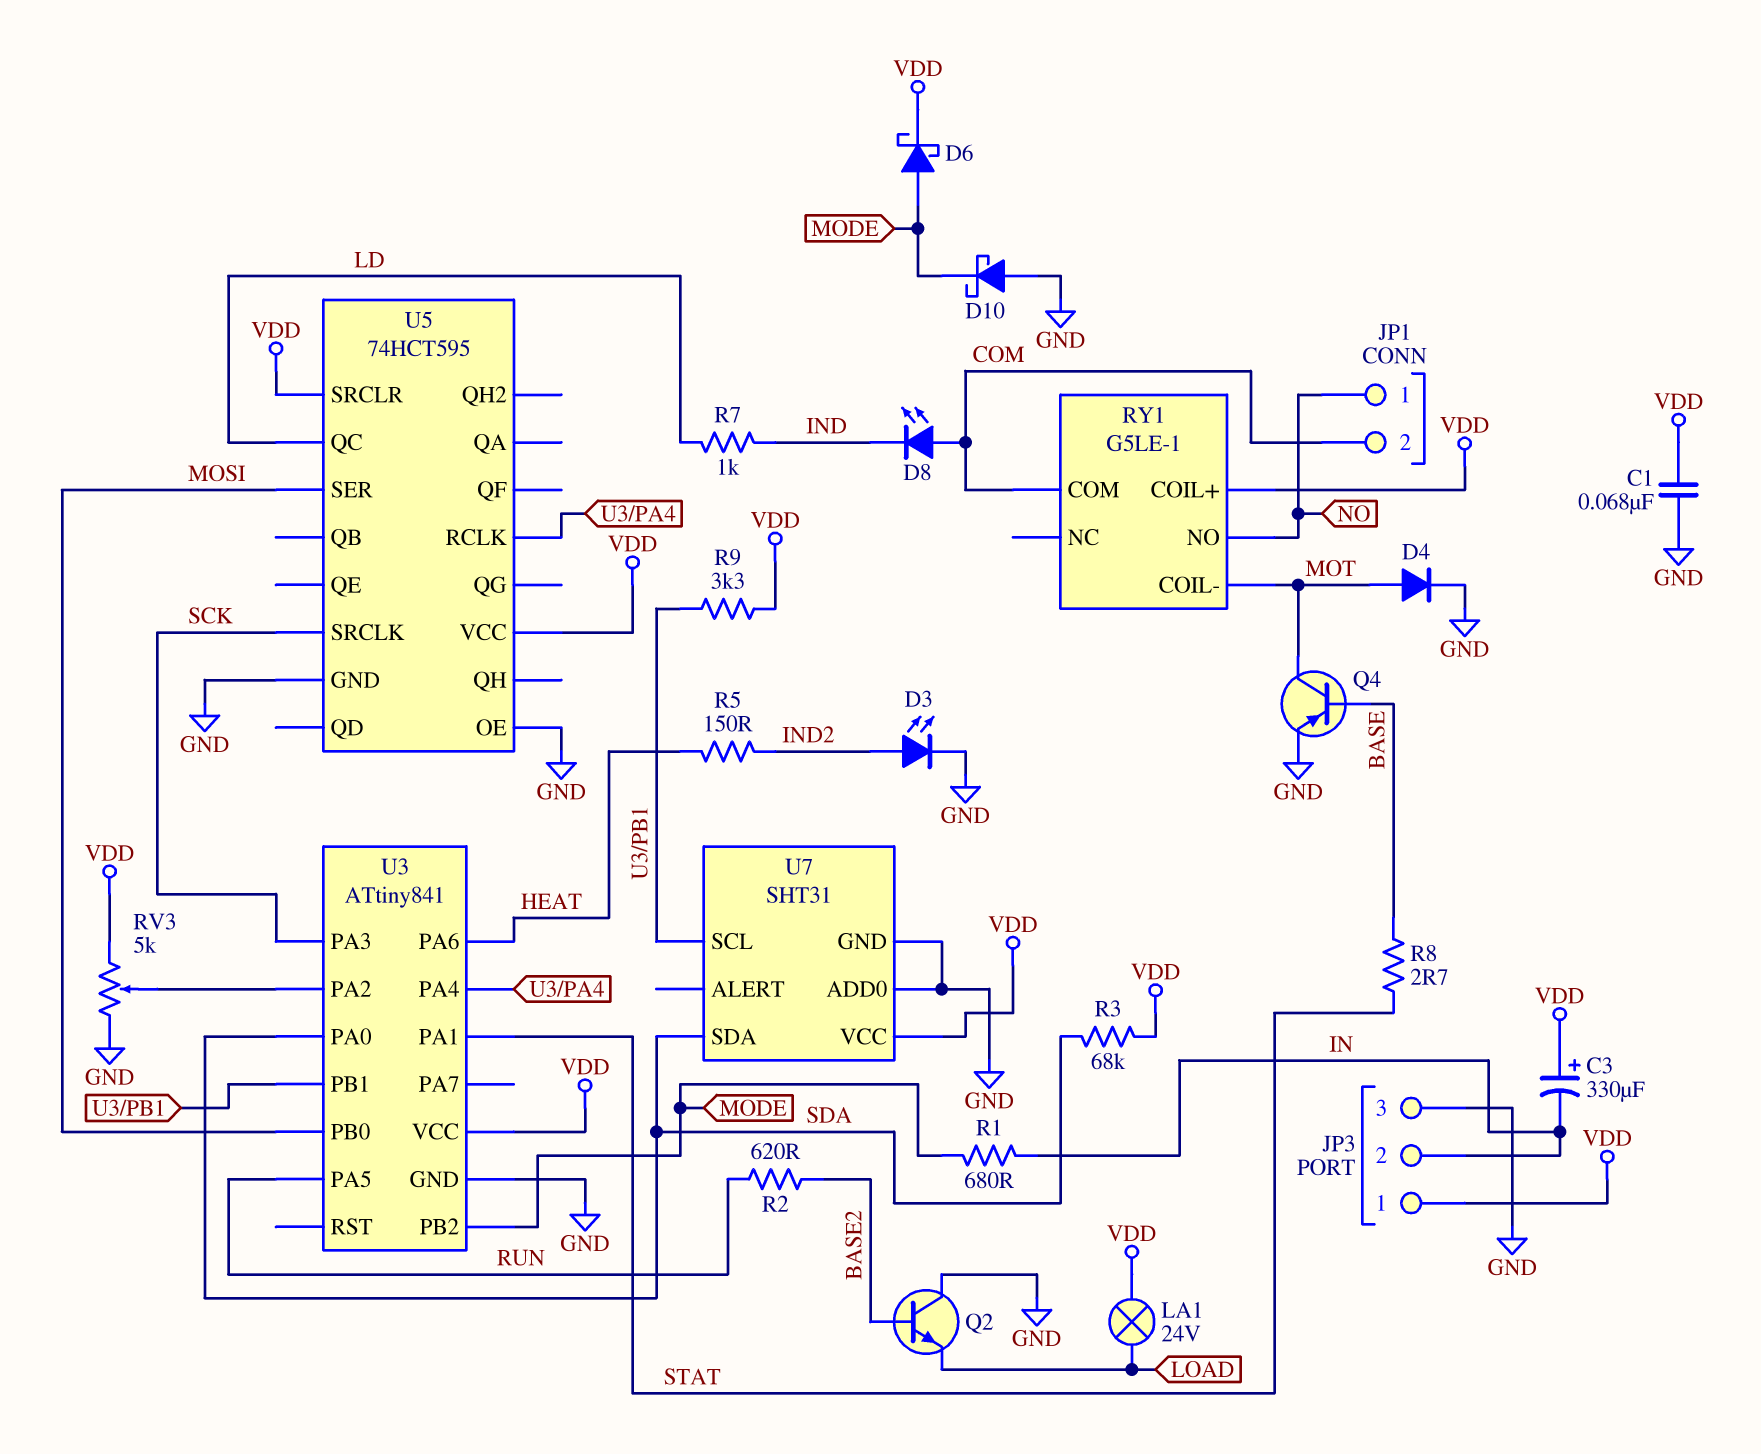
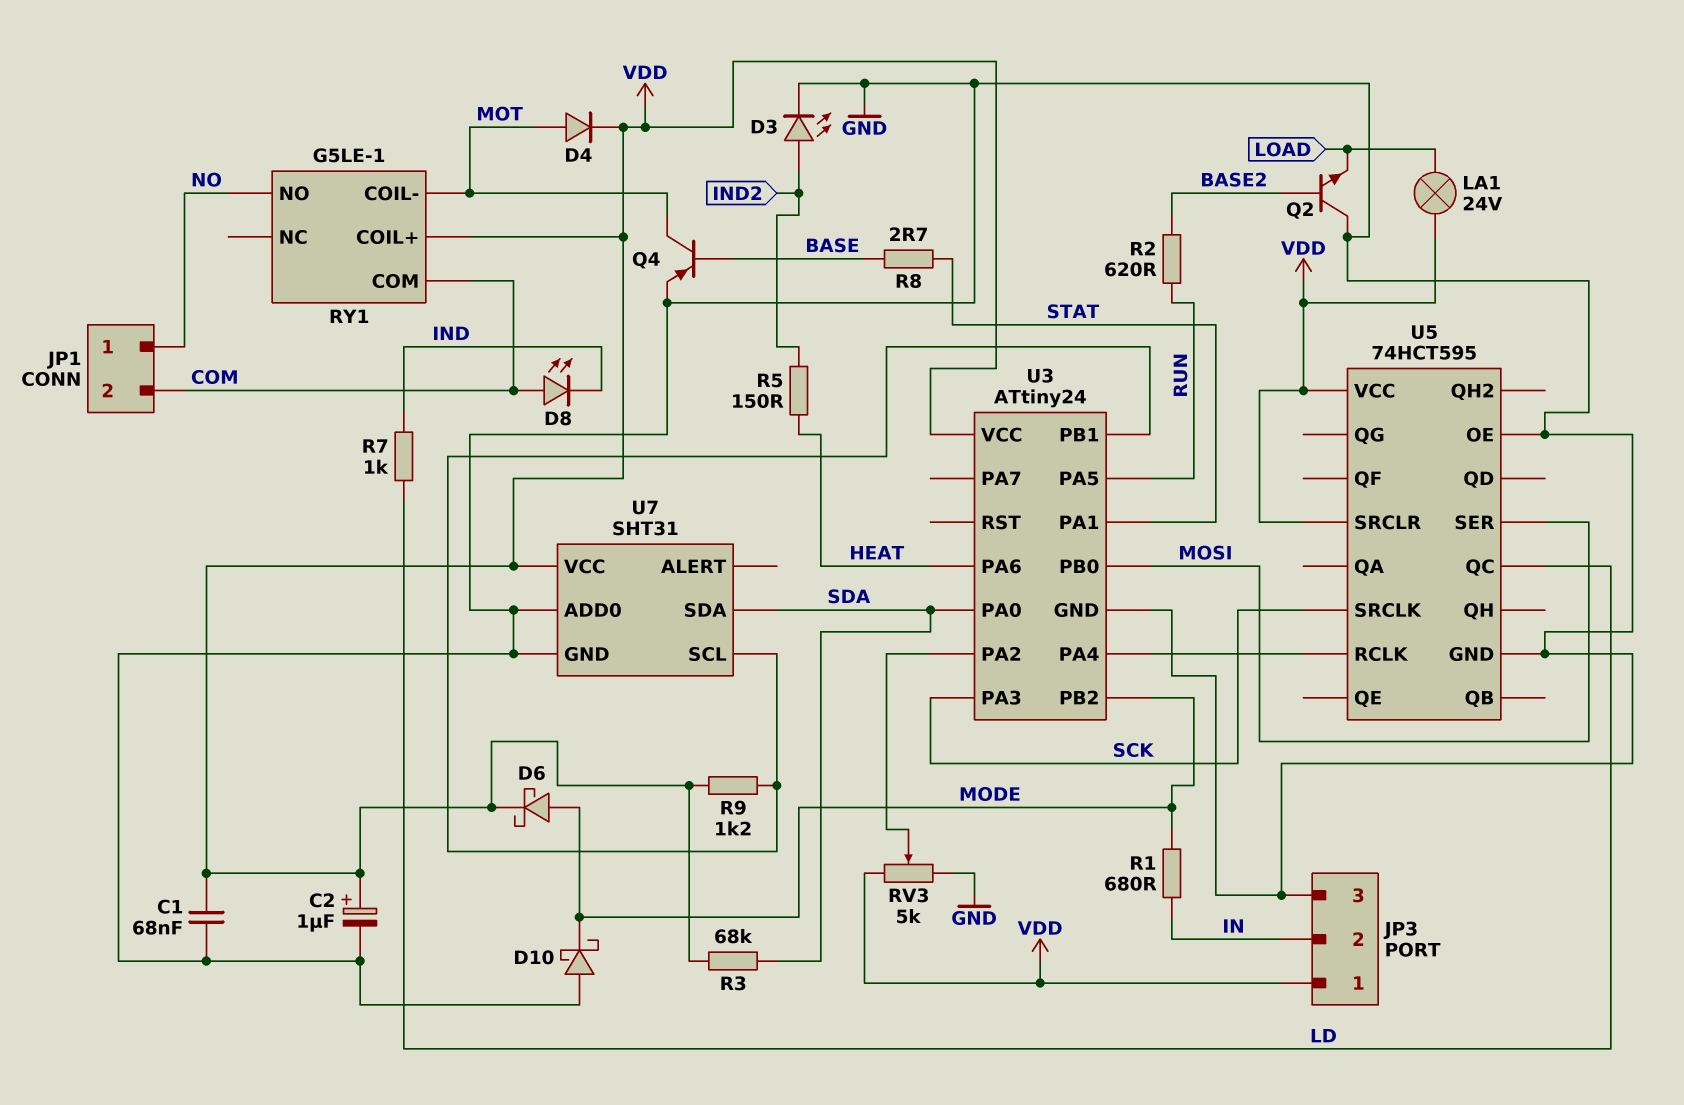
C2: none -> 1uF (plus VDD, minus GND)
C3: 330uF (plus VDD, minus IN) -> none
D4: diode (A MOT, K GND) -> diode (A MOT, K VDD)
R9: 3.3k (U3/PB1, VDD) -> 1.2k (U3/PB1, VDD)
U3: ATtiny841 -> ATtiny24

